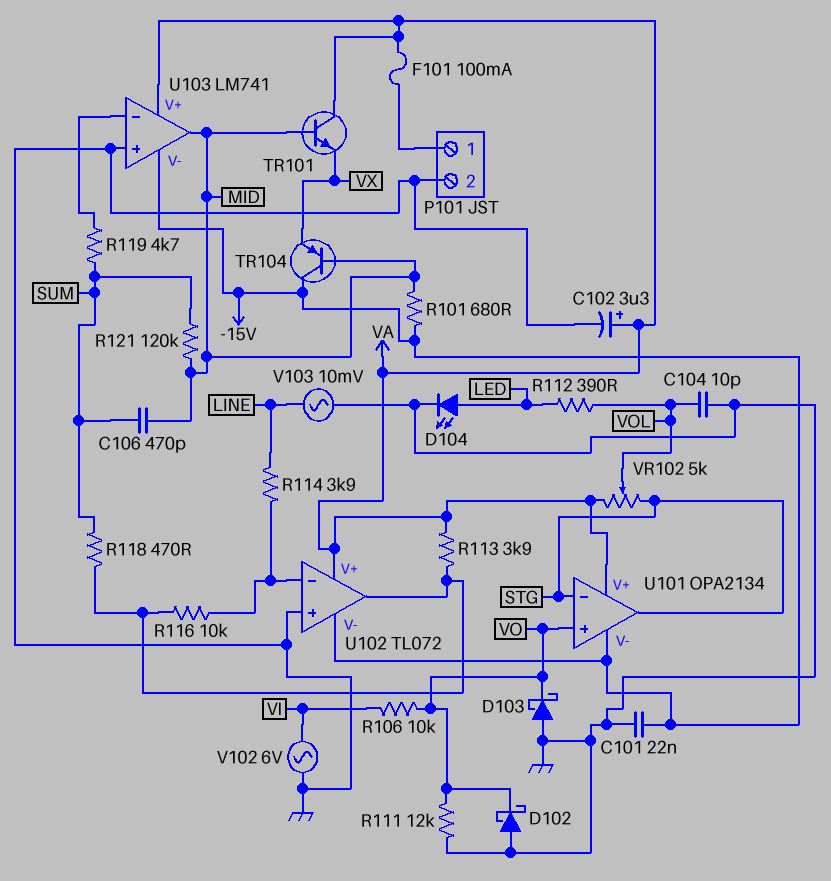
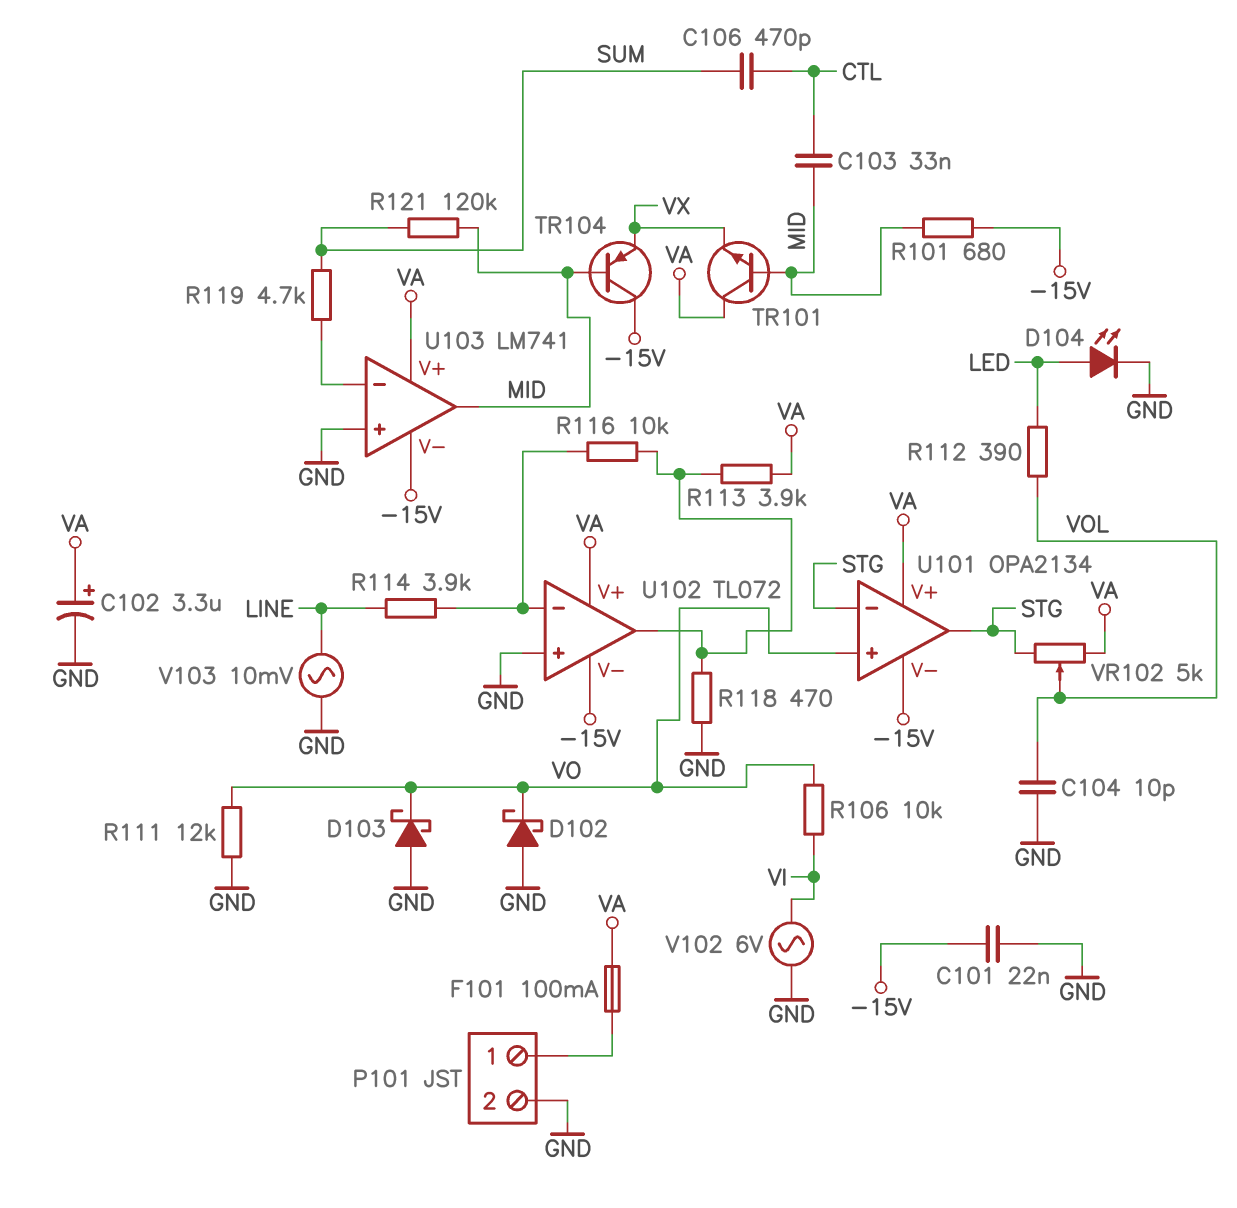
C103: none -> 33nF (CTL, MID)
C106: 470pF (MID, SUM) -> 470pF (CTL, SUM)
R118: 470 (SUM, U102/out) -> 470 (GND, U102/out)

